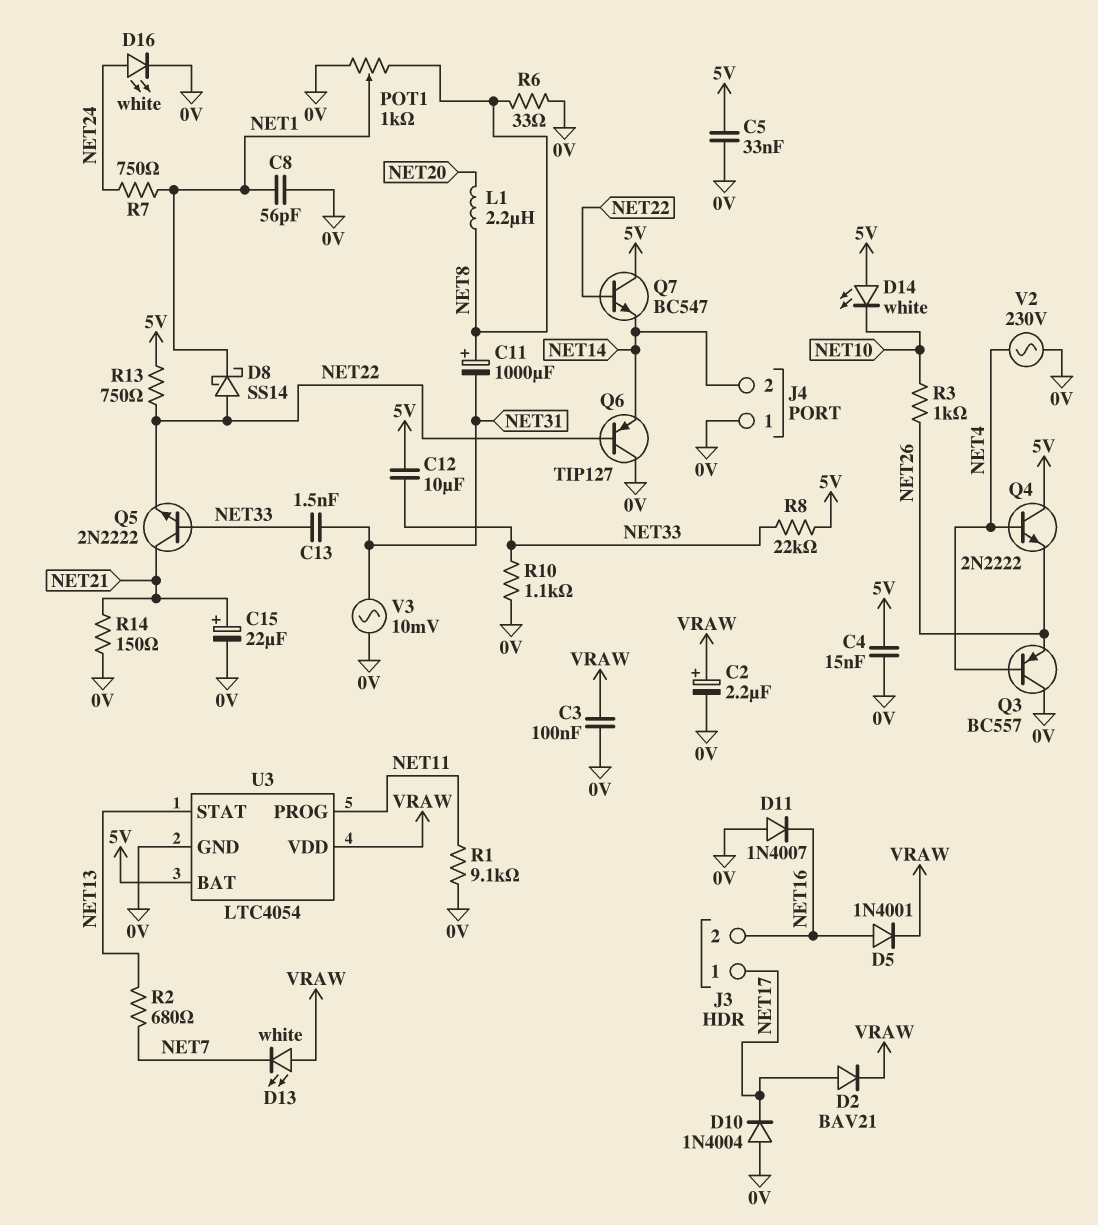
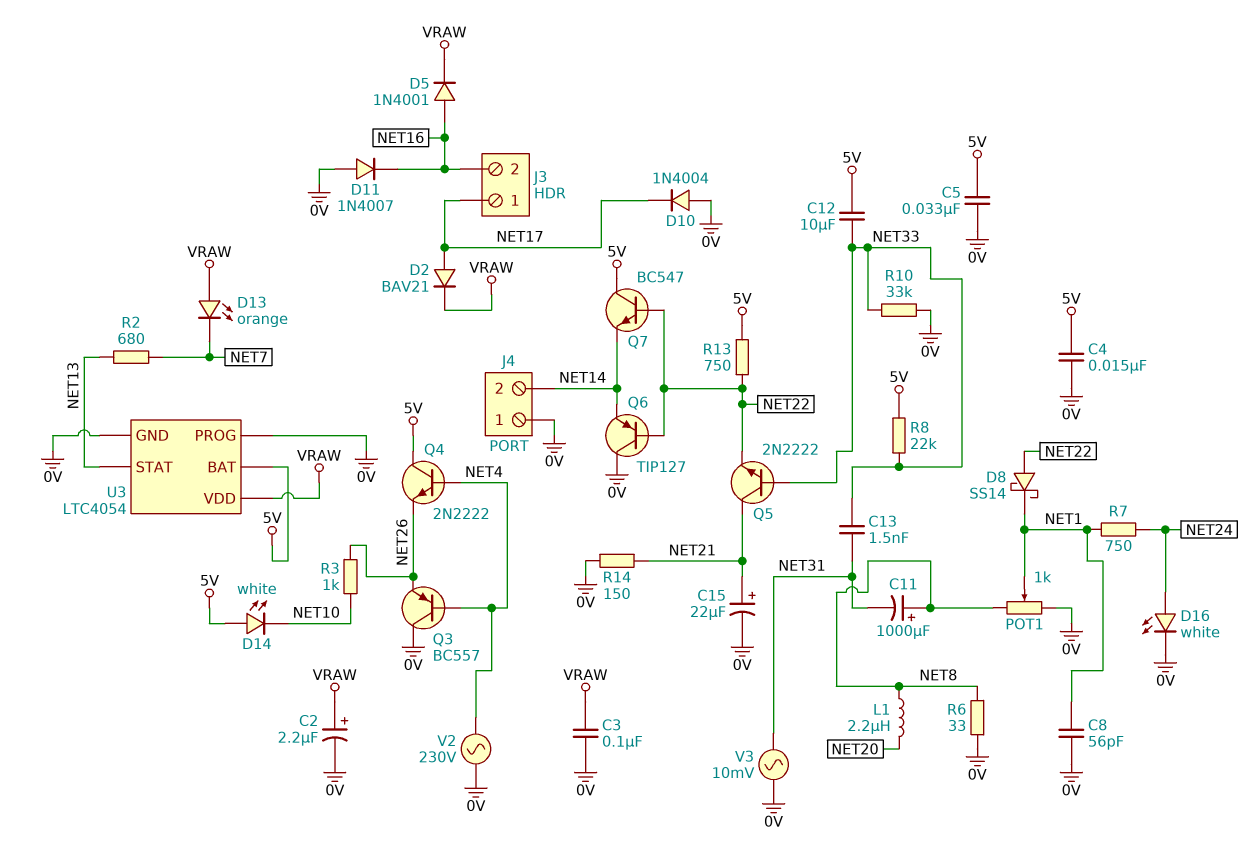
D13: LED white (A VRAW, K NET7) -> LED orange (A VRAW, K NET7)
R1: 9.1k (0V, NET11) -> none
R10: 1.1k (0V, NET33) -> 33k (0V, NET33)
U3 pin PROG: NET11 -> 0V

